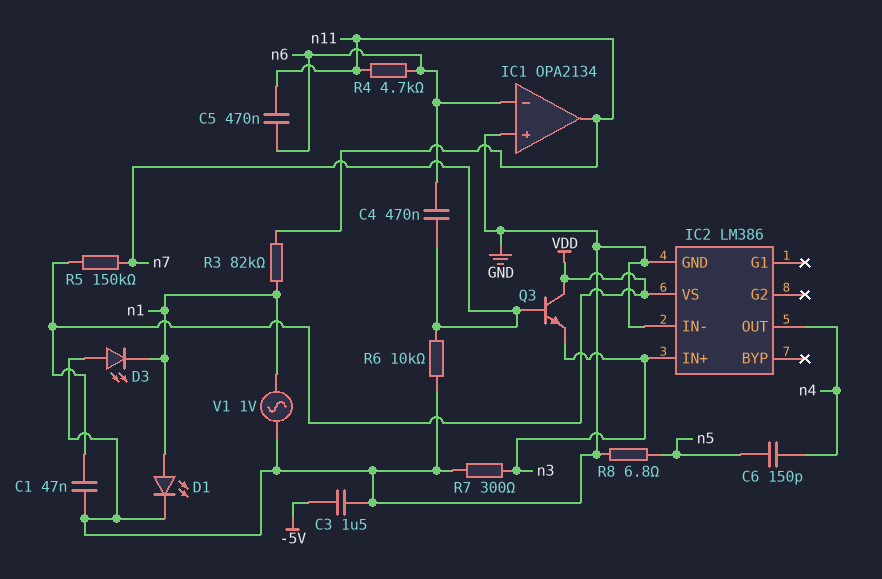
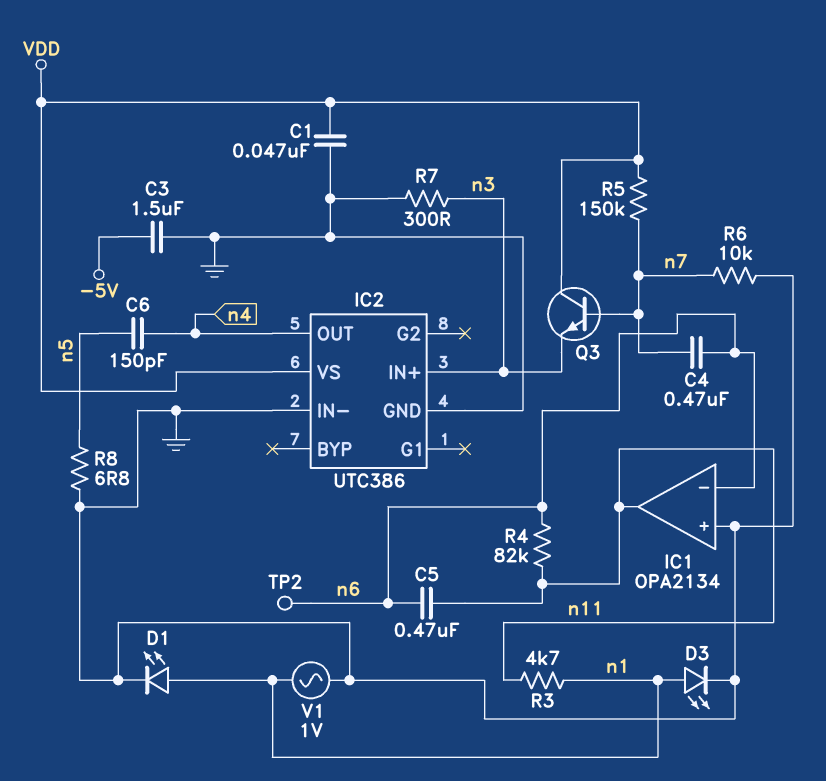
D3: LED (A GND, K n1) -> LED (A n1, K GND)
IC2: LM386 -> UTC386
R3: 82k (n1, n11) -> 4.7k (n1, n11)
R4: 4.7k (n6, n11) -> 82k (n6, n11)
TP2: none -> test point (n6)

